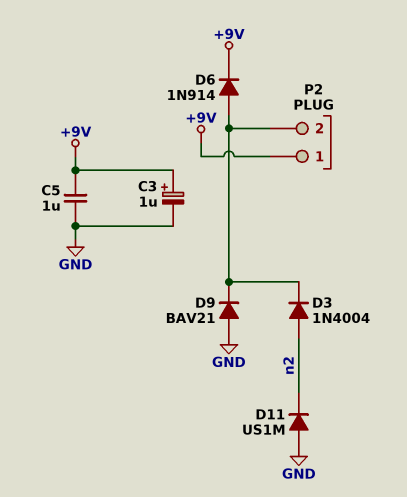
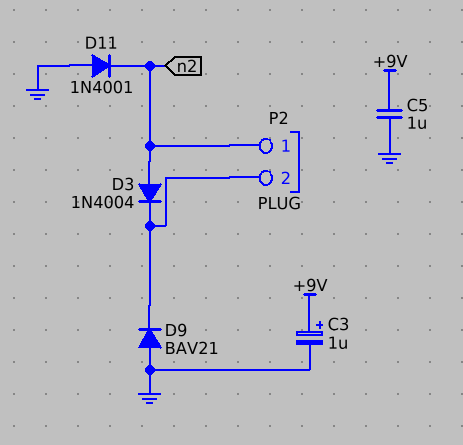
D6: diode 1N914 (A P2/2, K +9V) -> none
D11: diode US1M (A GND, K n2) -> diode 1N4001 (A GND, K n2)
P2 pin 1: +9V -> n2

